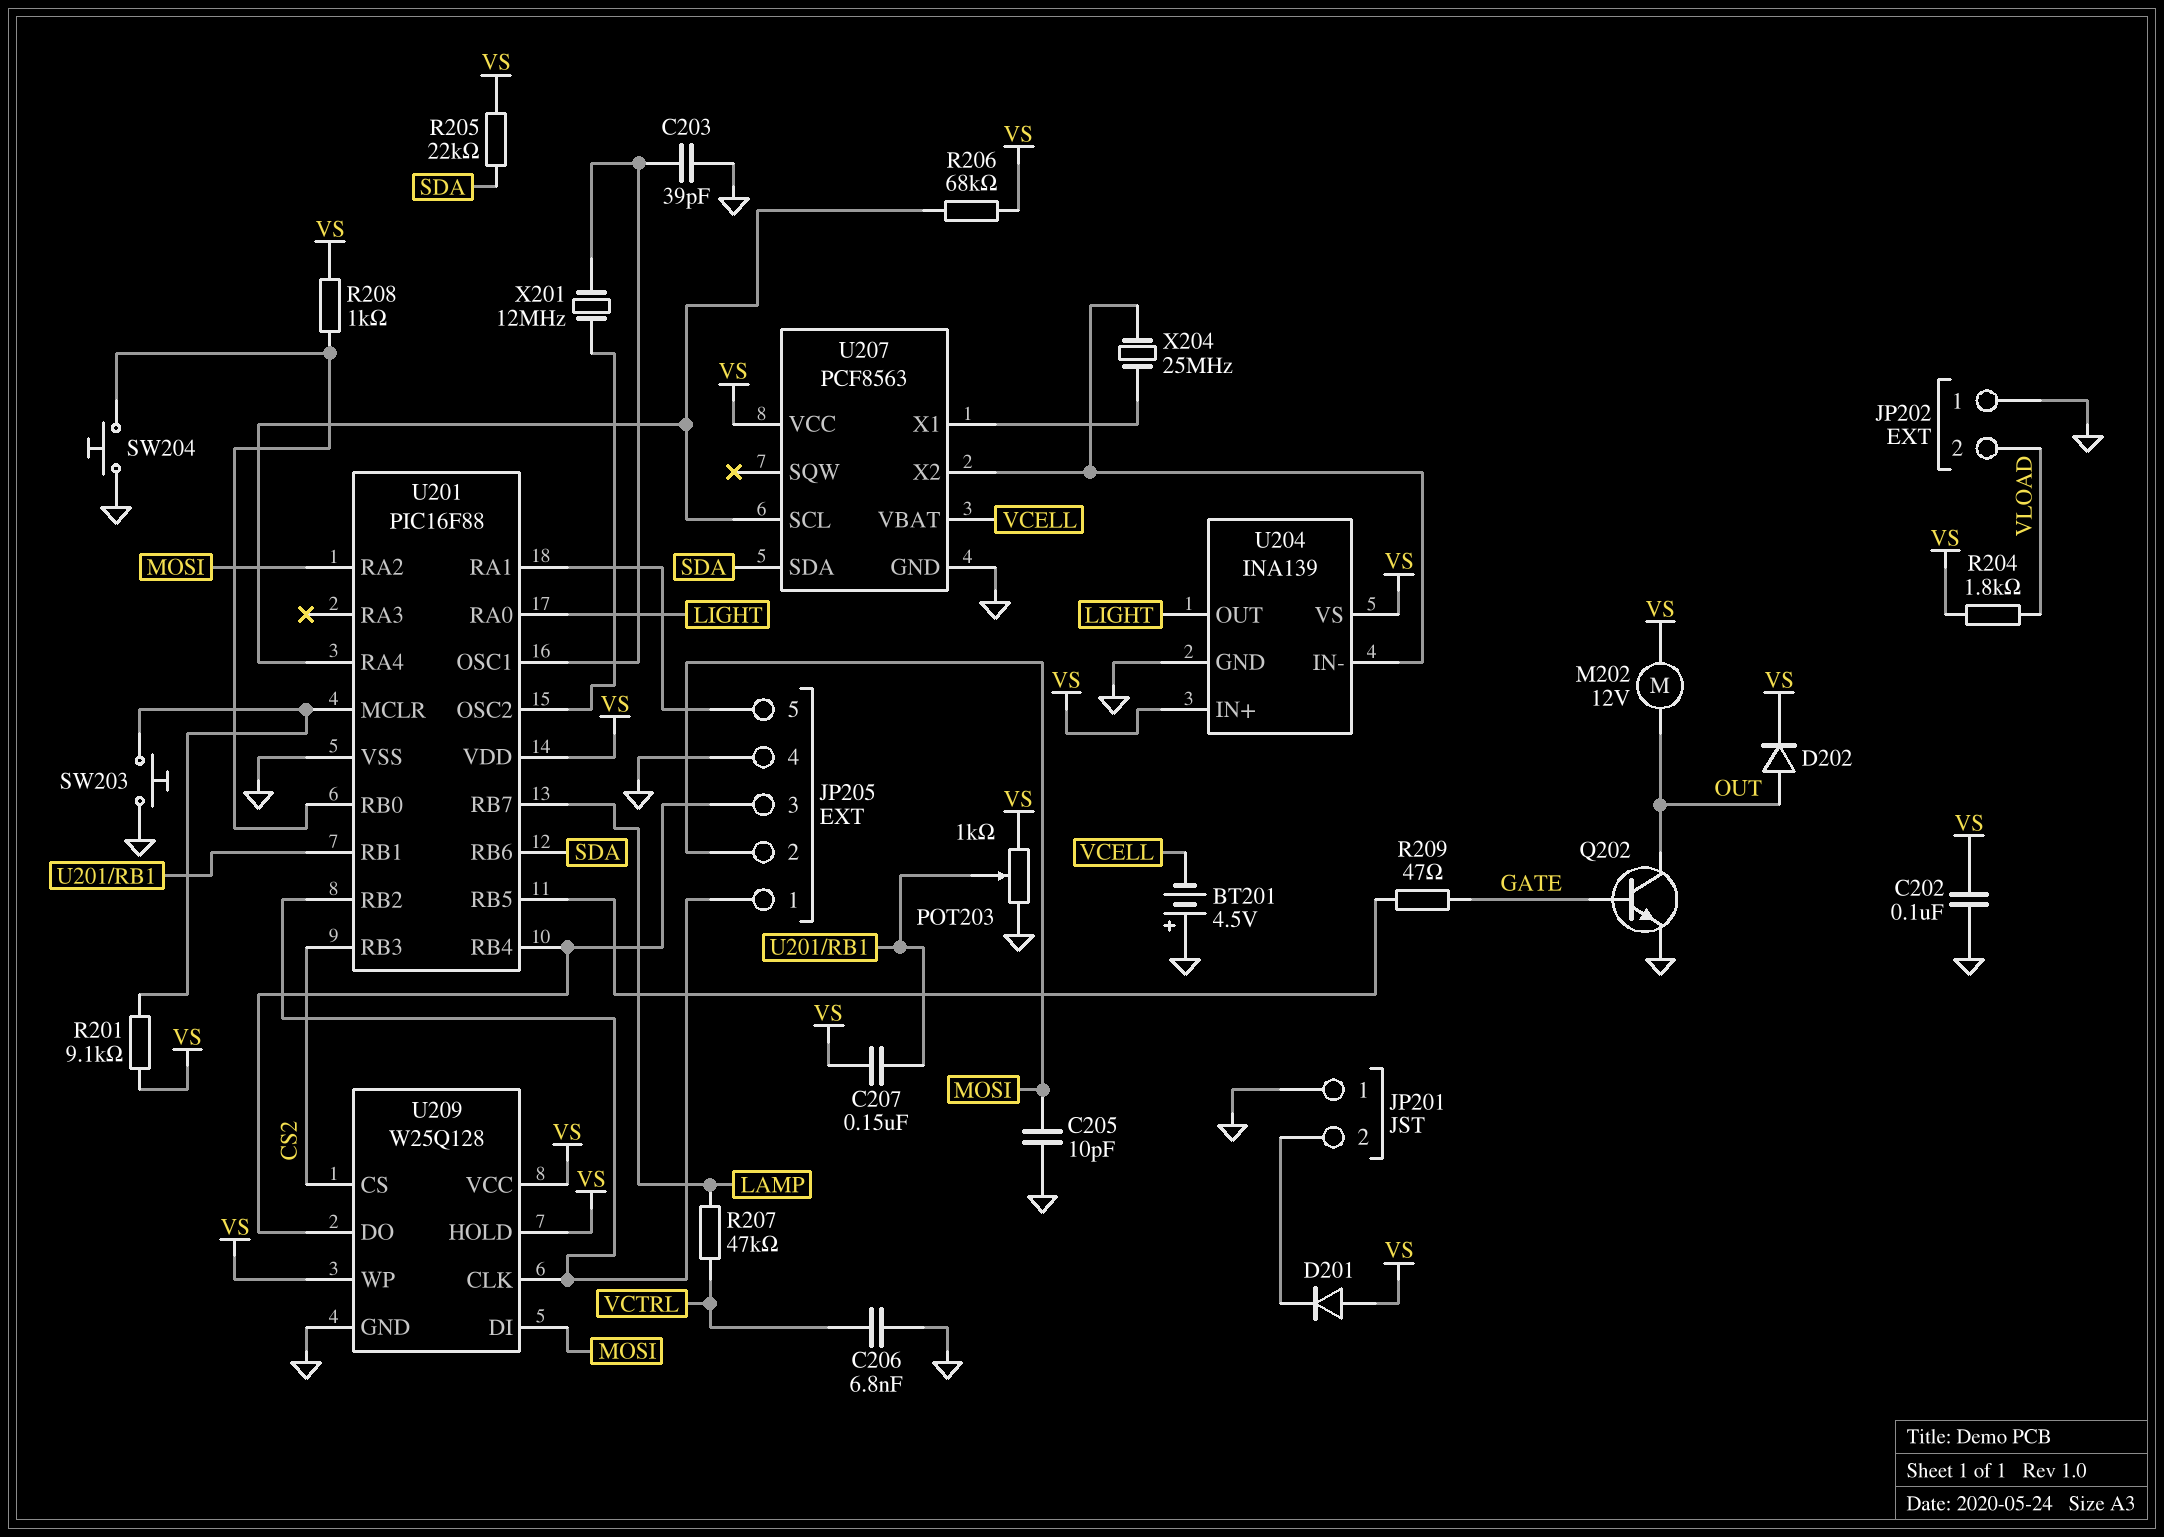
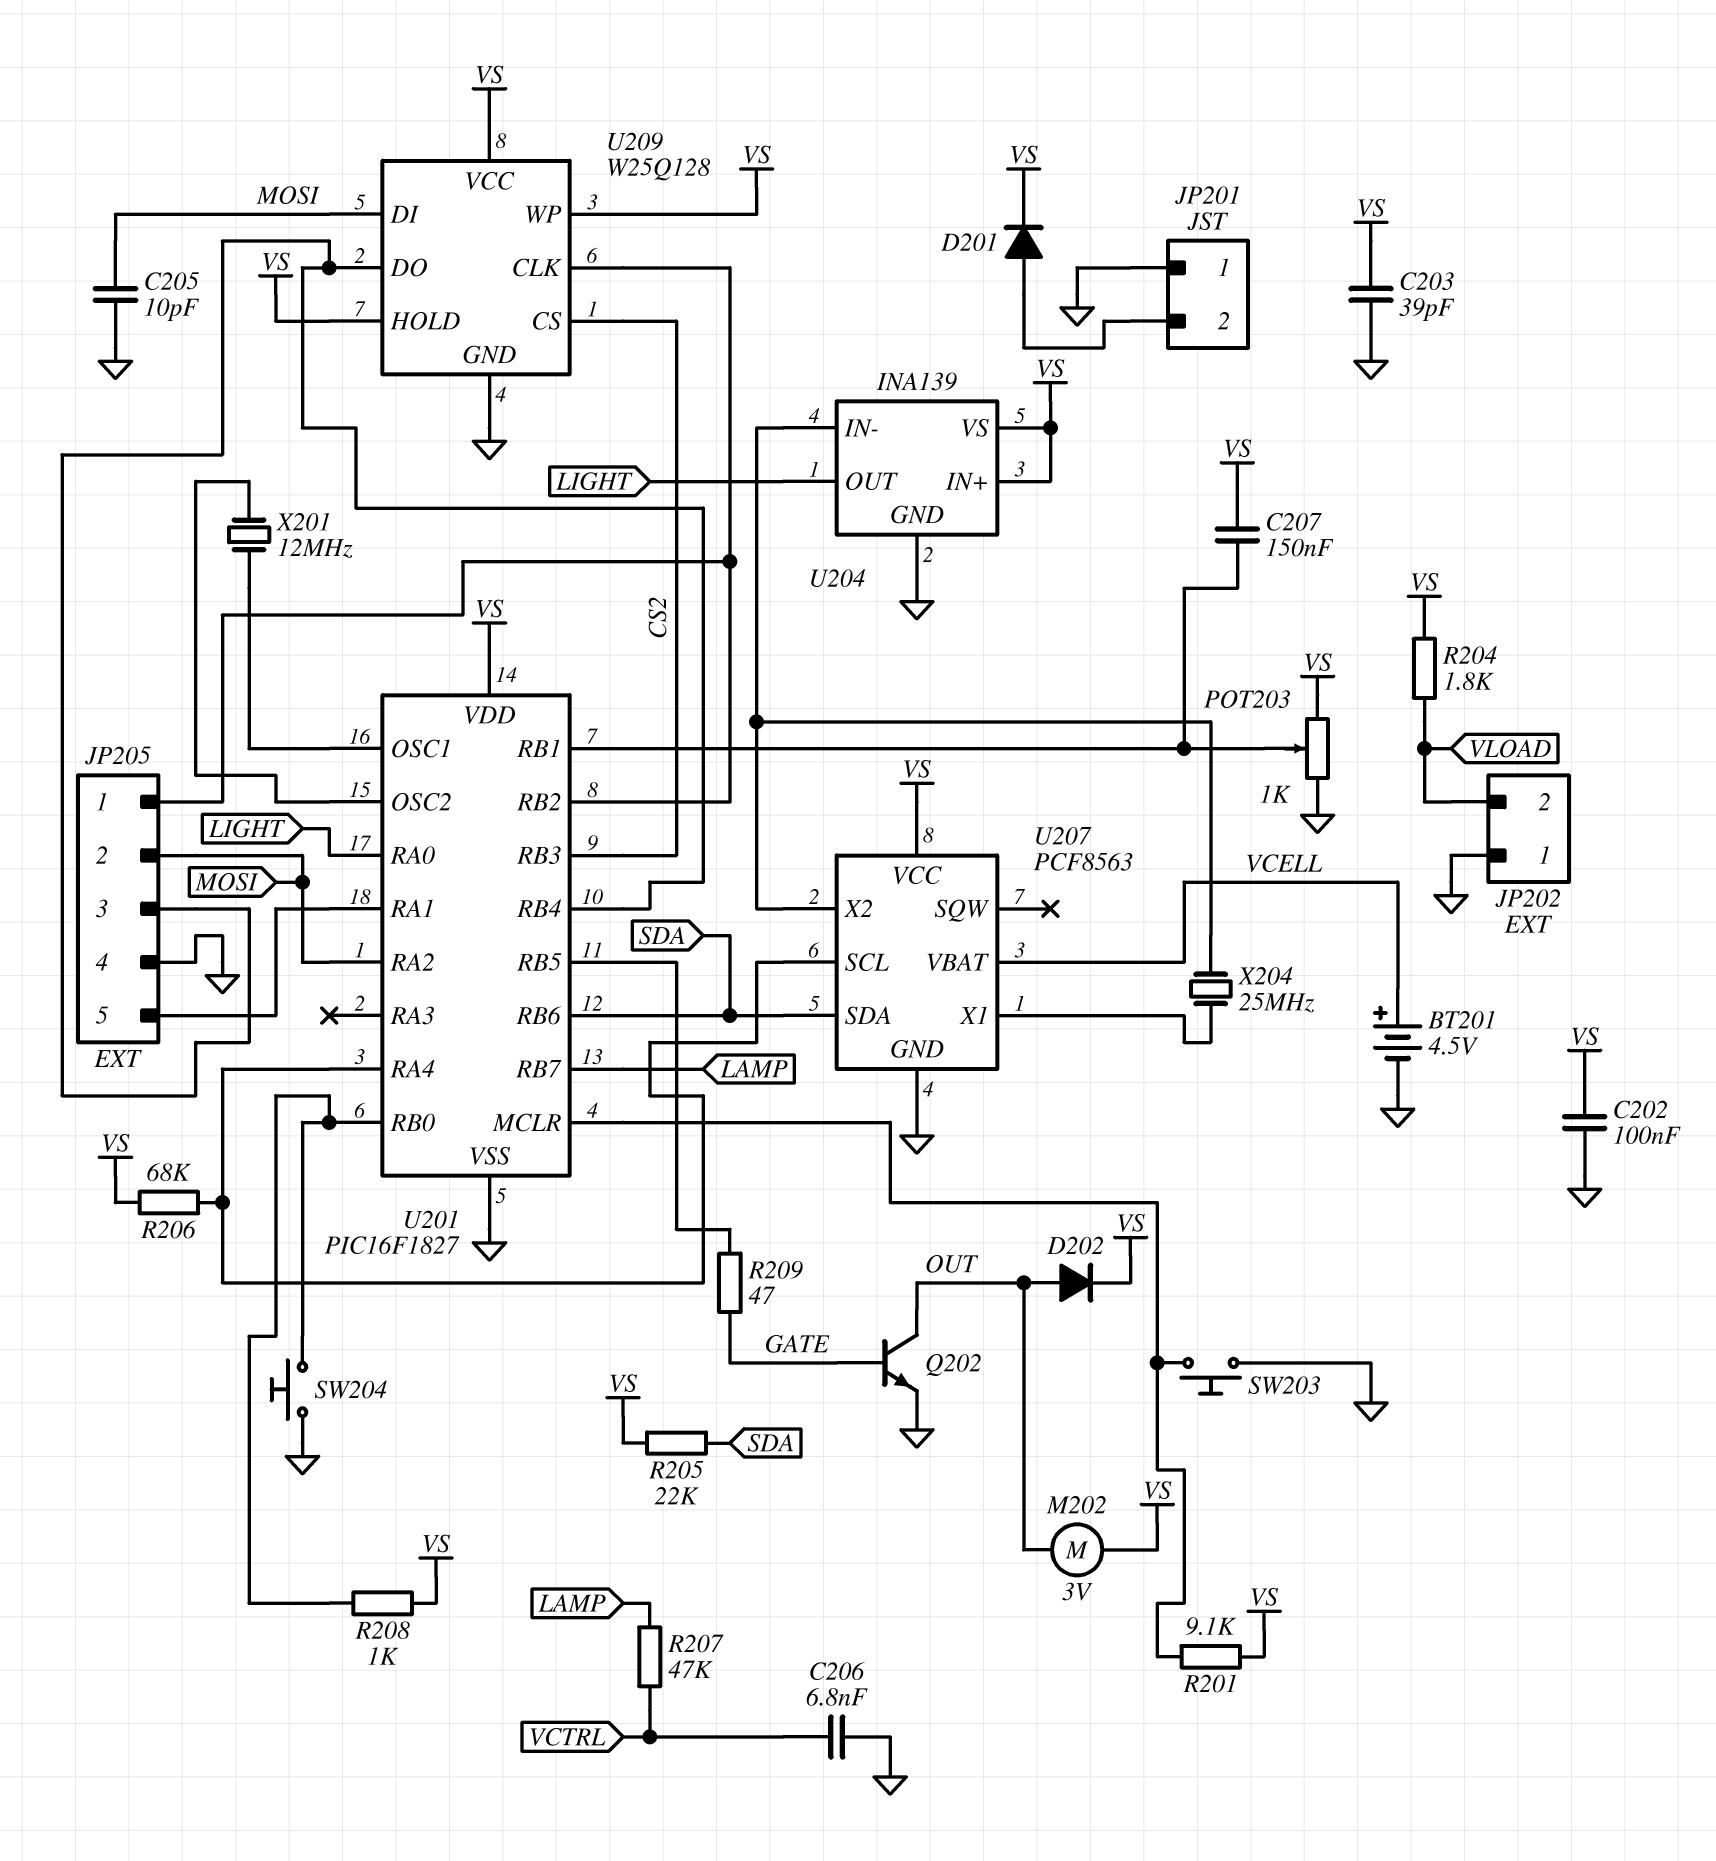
BT201: 4.5V (plus GND, minus VCELL) -> 4.5V (plus VCELL, minus GND)
C203: 39pF (GND, U201/OSC1) -> 39pF (GND, VS)
D201: diode (A VS, K JP201/2) -> diode (A JP201/2, K VS)
M202: motor 12V (OUT, VS) -> motor 3V (OUT, VS)
U201: PIC16F88 -> PIC16F1827

